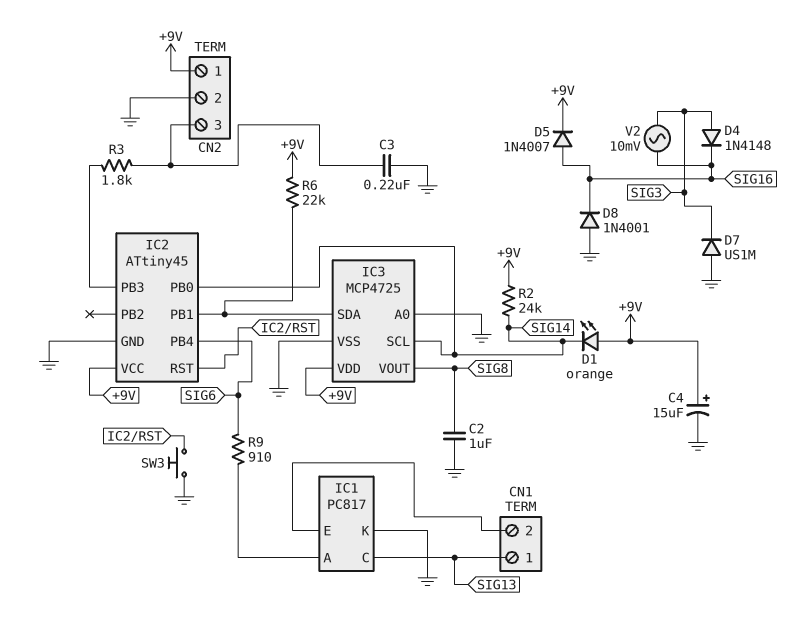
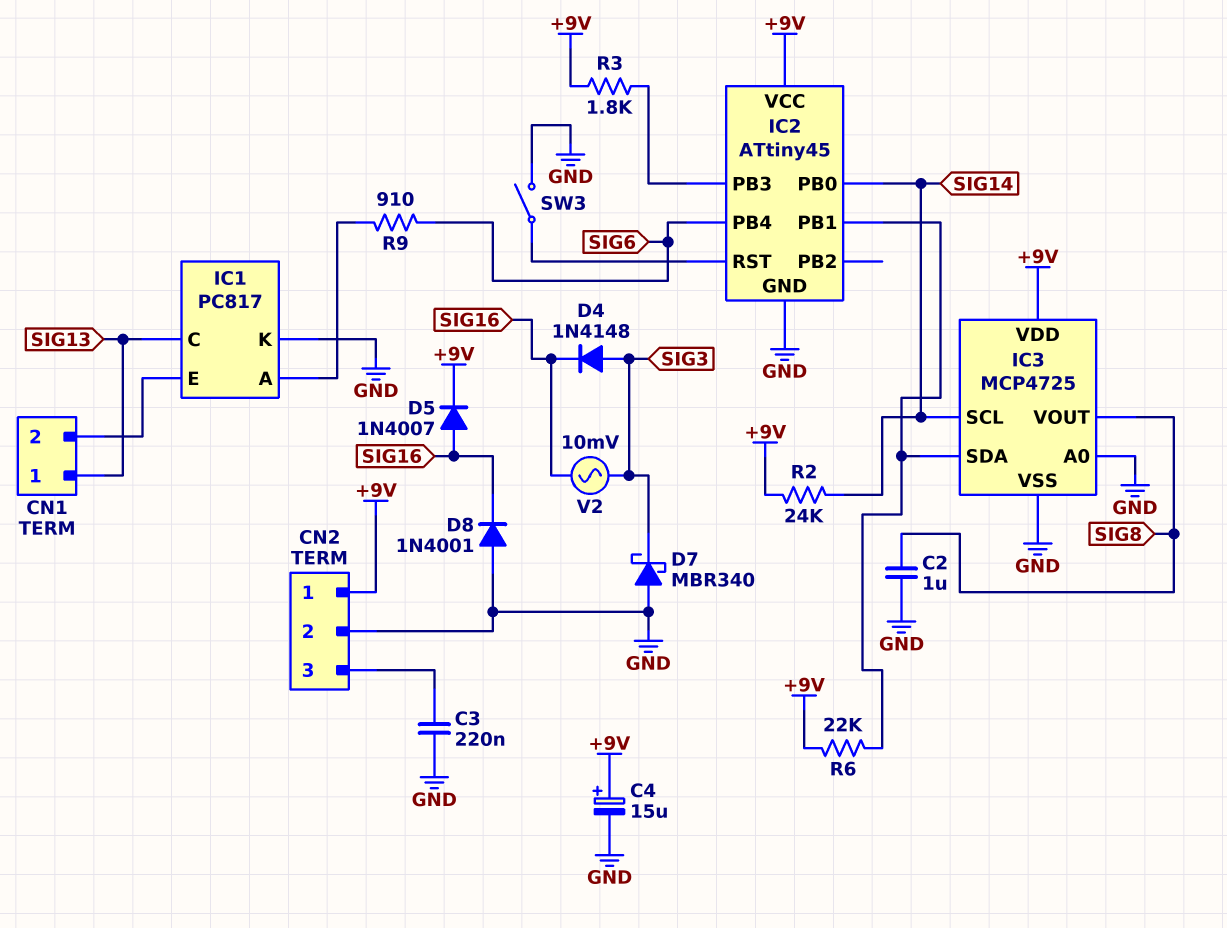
D1: LED orange (A +9V, K SIG14) -> none
D7: diode US1M (A GND, K SIG3) -> schottky MBR340 (A GND, K SIG3)
R3: 1.8k (CN2/3, IC2/PB3) -> 1.8k (+9V, IC2/PB3)
SW3: button (GND, IC2/RST) -> switch (GND, IC2/RST)

